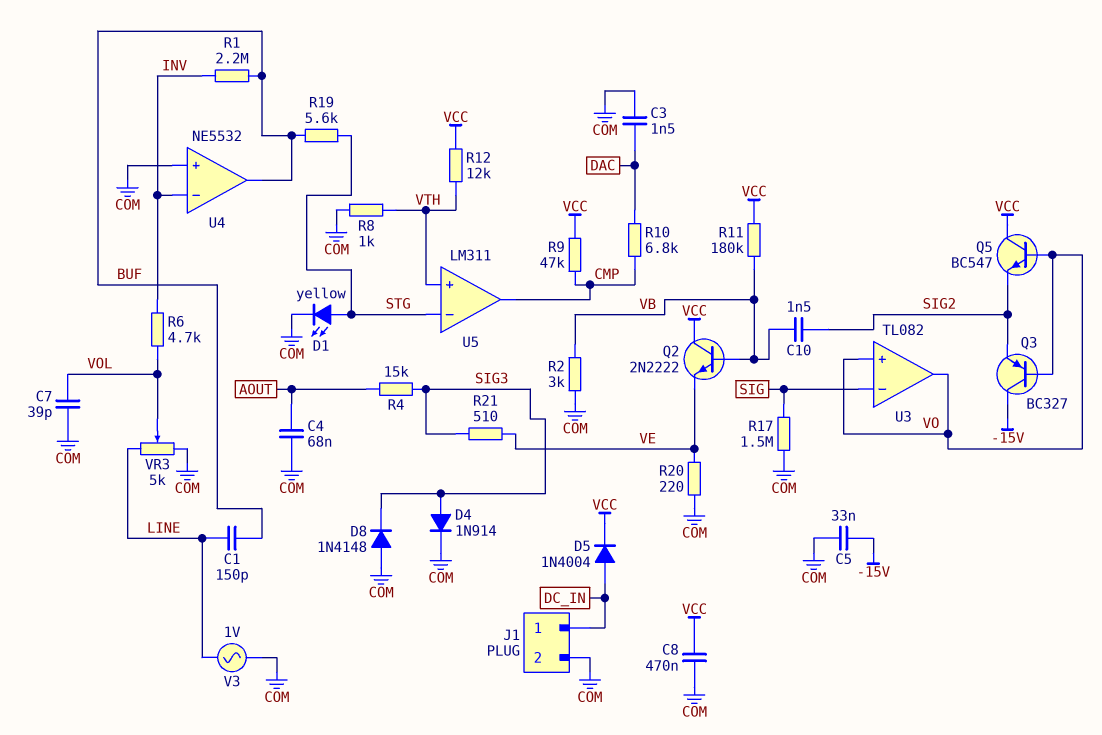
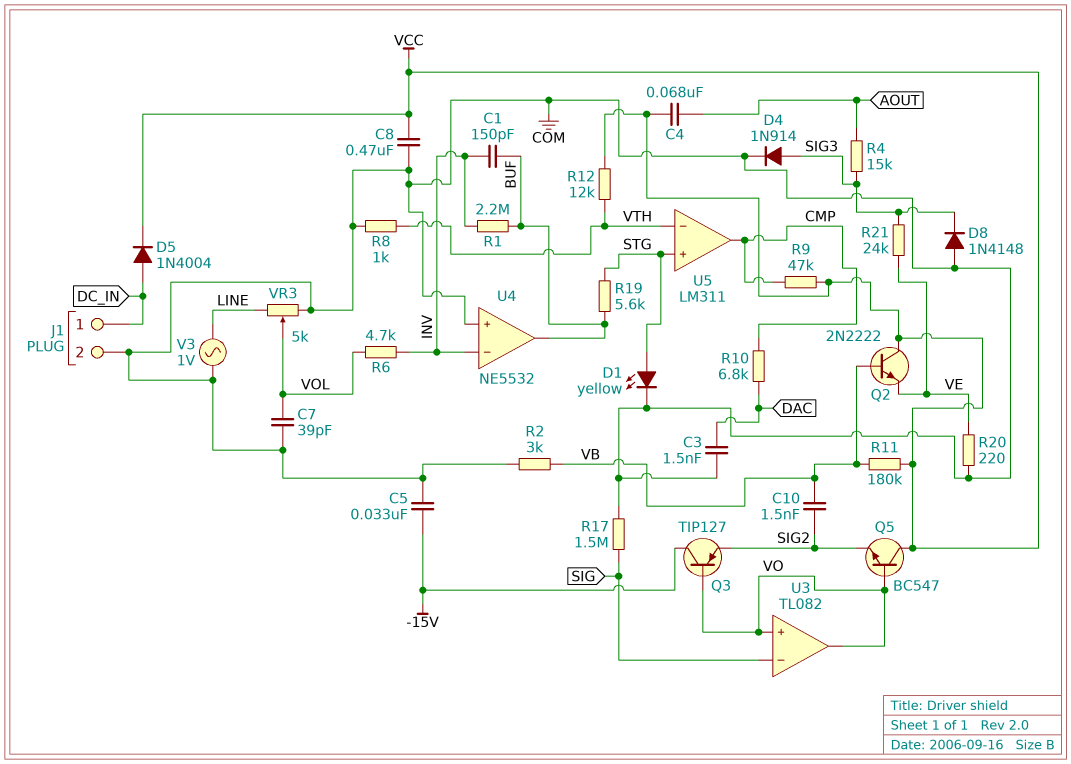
C1: 150pF (BUF, LINE) -> 150pF (BUF, INV)
C4: 68nF (AOUT, COM) -> 68nF (AOUT, VCC)
Q3: PNP BC327 (B VO, C -15V, E SIG2) -> PNP TIP127 (B VO, C -15V, E SIG2)
R21: 510 (SIG3, VE) -> 24k (SIG3, VE)
U5 pin in+: VTH -> STG
U5 pin in-: STG -> VTH

